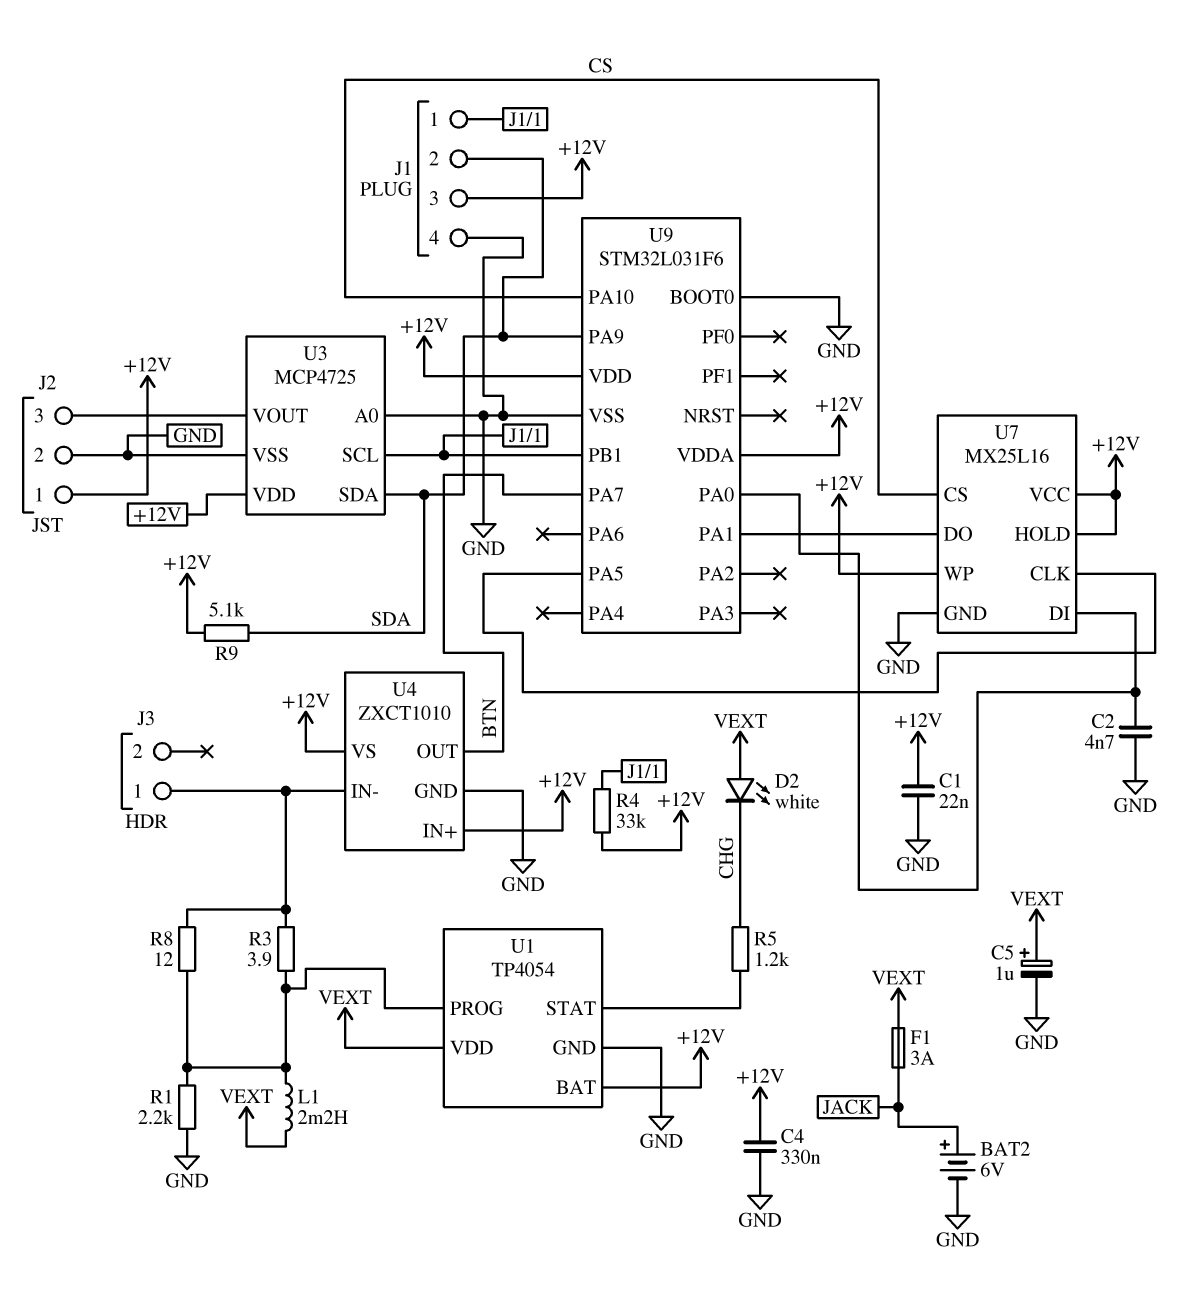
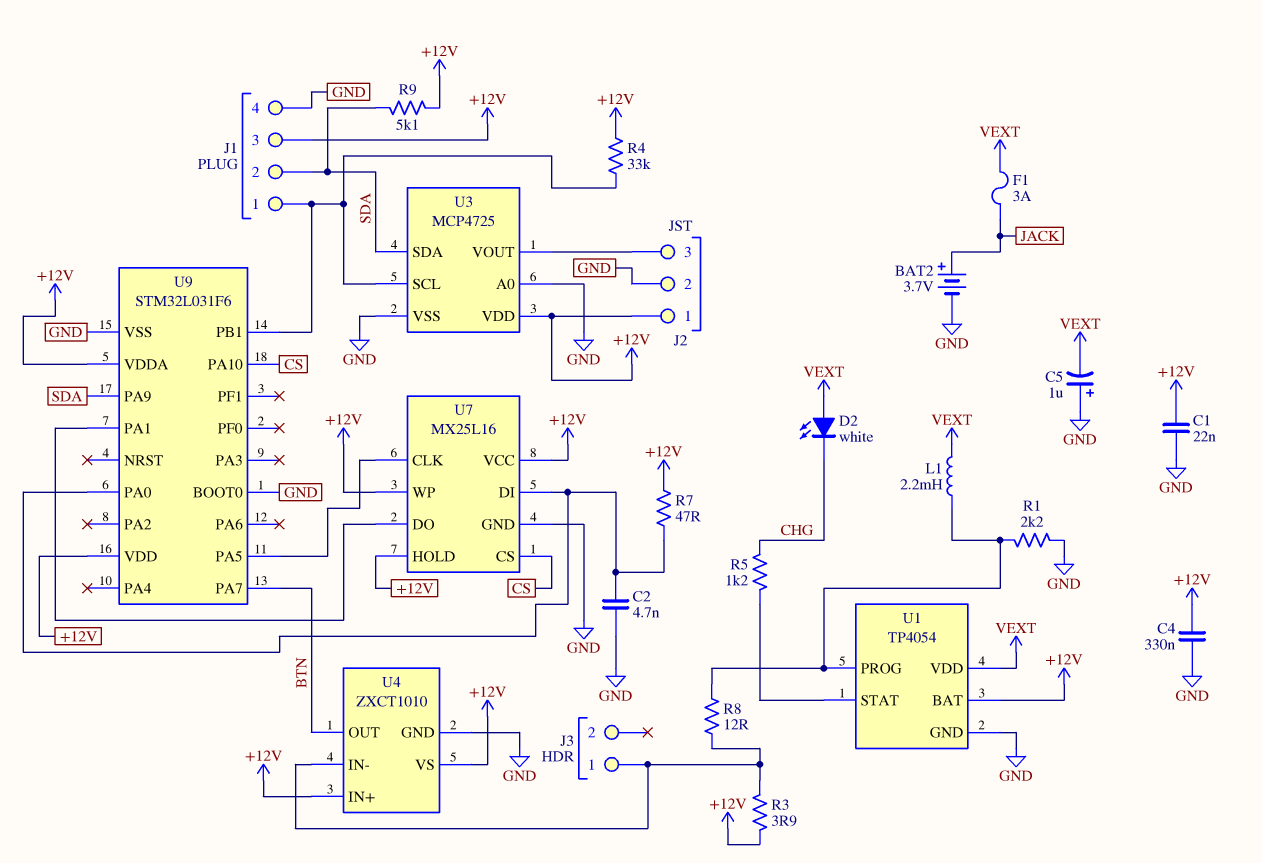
BAT2: 6V (plus JACK, minus GND) -> 3.7V (plus JACK, minus GND)
C5: 1uF (plus VEXT, minus GND) -> 1uF (plus GND, minus VEXT)
R3: 3.9 (J3/1, U1/PROG) -> 3.9 (+12V, J3/1)
R7: none -> 47 (+12V, U7/DI)

